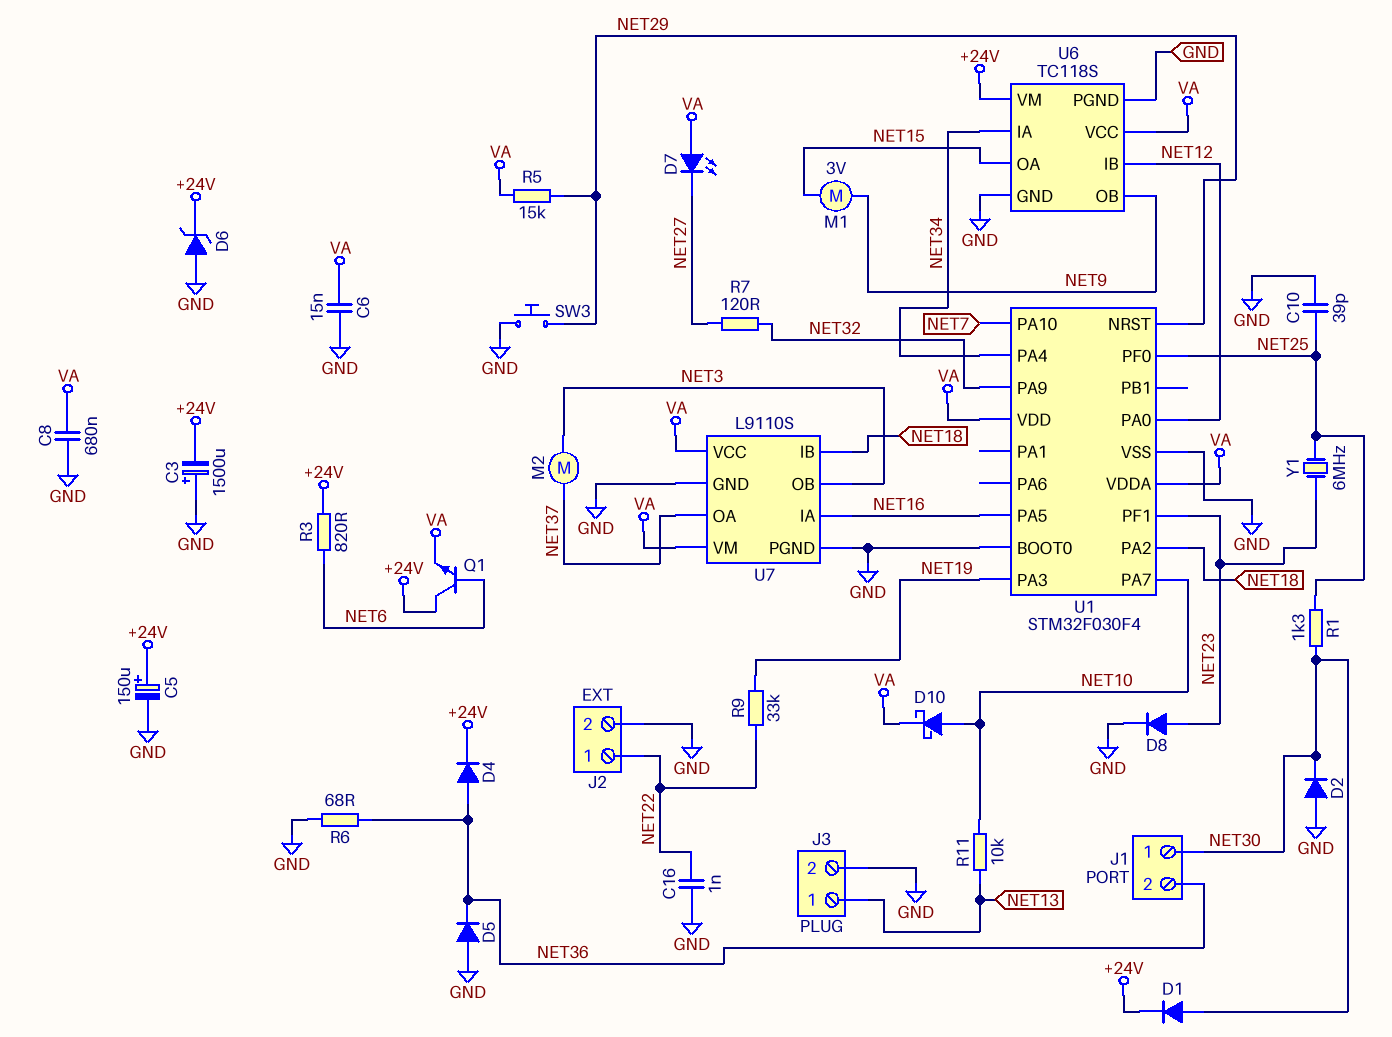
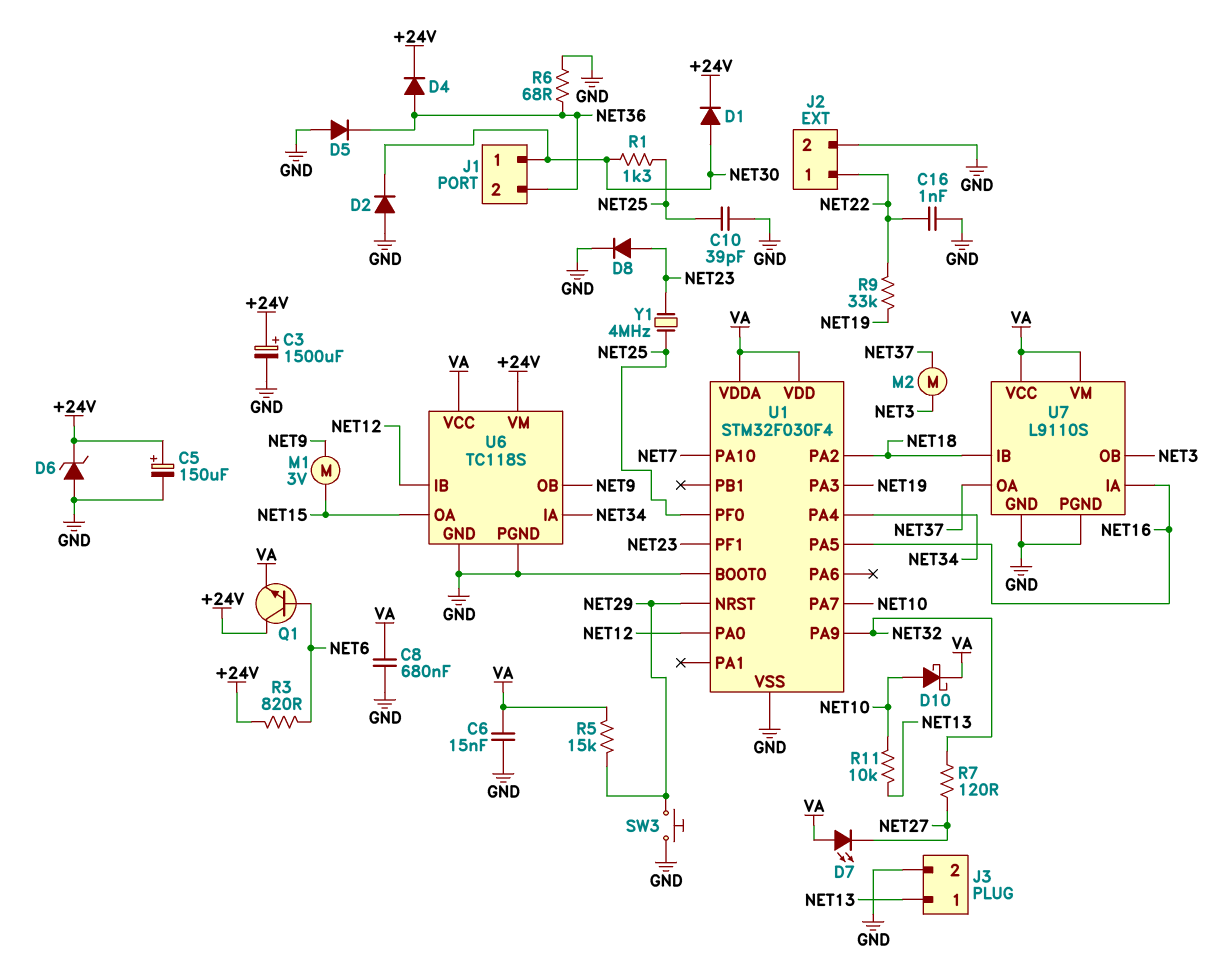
C3: 1500uF (plus GND, minus +24V) -> 1500uF (plus +24V, minus GND)
Y1: 6MHz (NET23, NET25) -> 4MHz (NET23, NET25)

